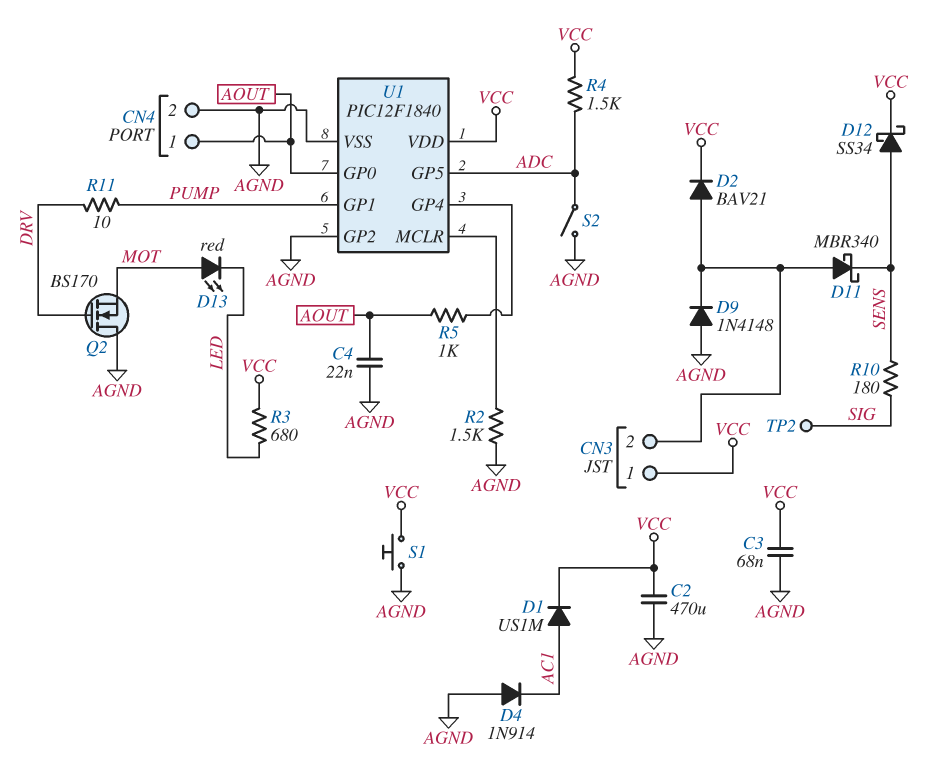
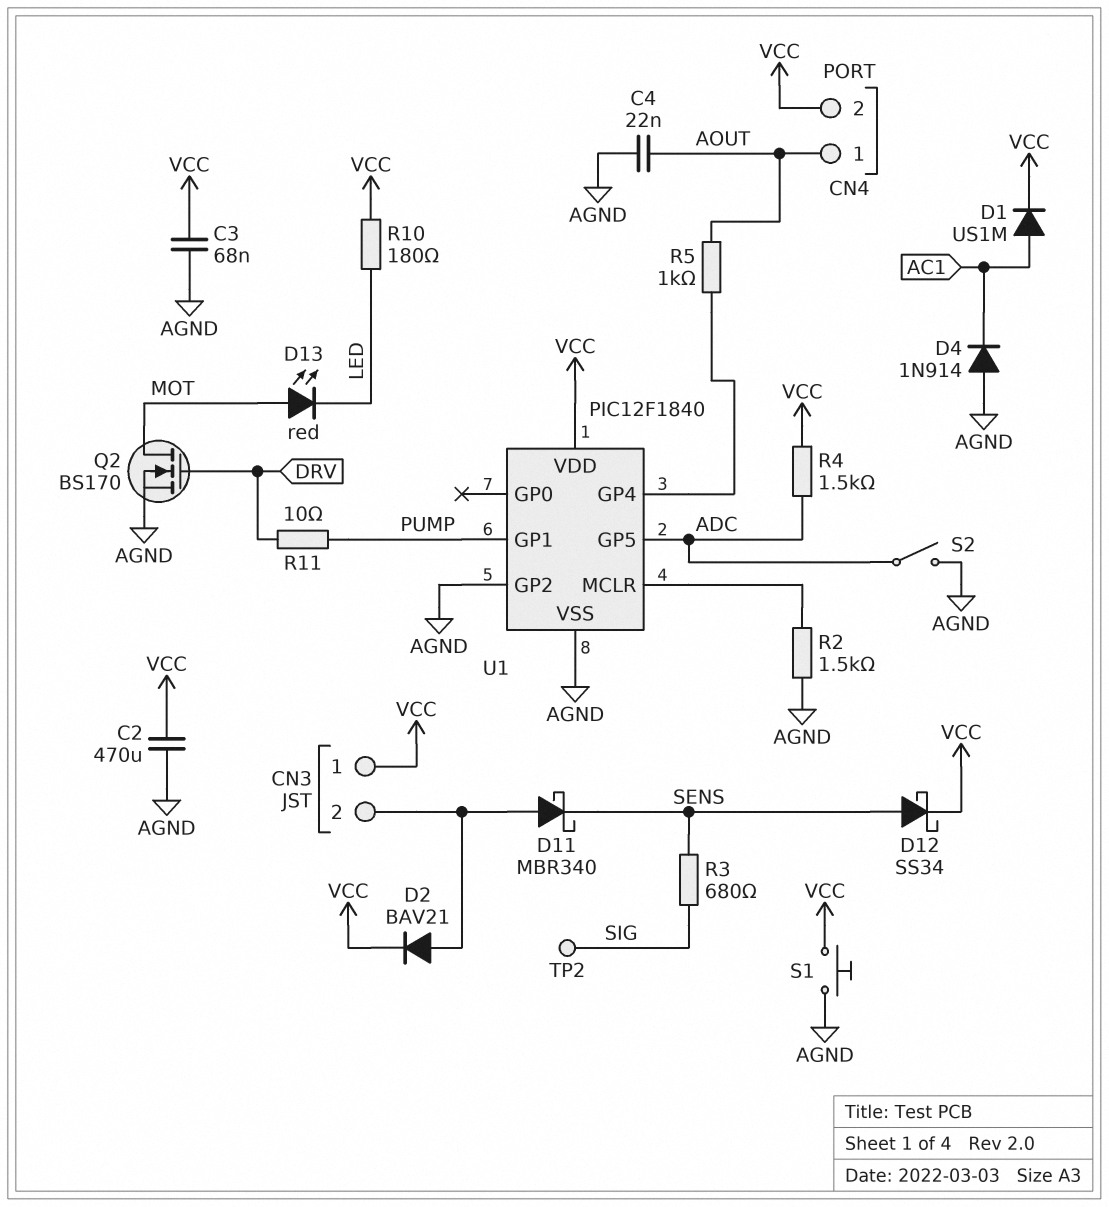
CN4 pin 2: AGND -> VCC
D9: diode 1N4148 (A AGND, K CN3/2) -> none
Q2: NMOS BS170 (G DRV, D AGND, S MOT) -> NMOS BS170 (G DRV, D MOT, S AGND)
R3: 680 (LED, VCC) -> 680 (SENS, SIG)
R10: 180 (SENS, SIG) -> 180 (LED, VCC)
U1 pin GP0: AOUT -> none

